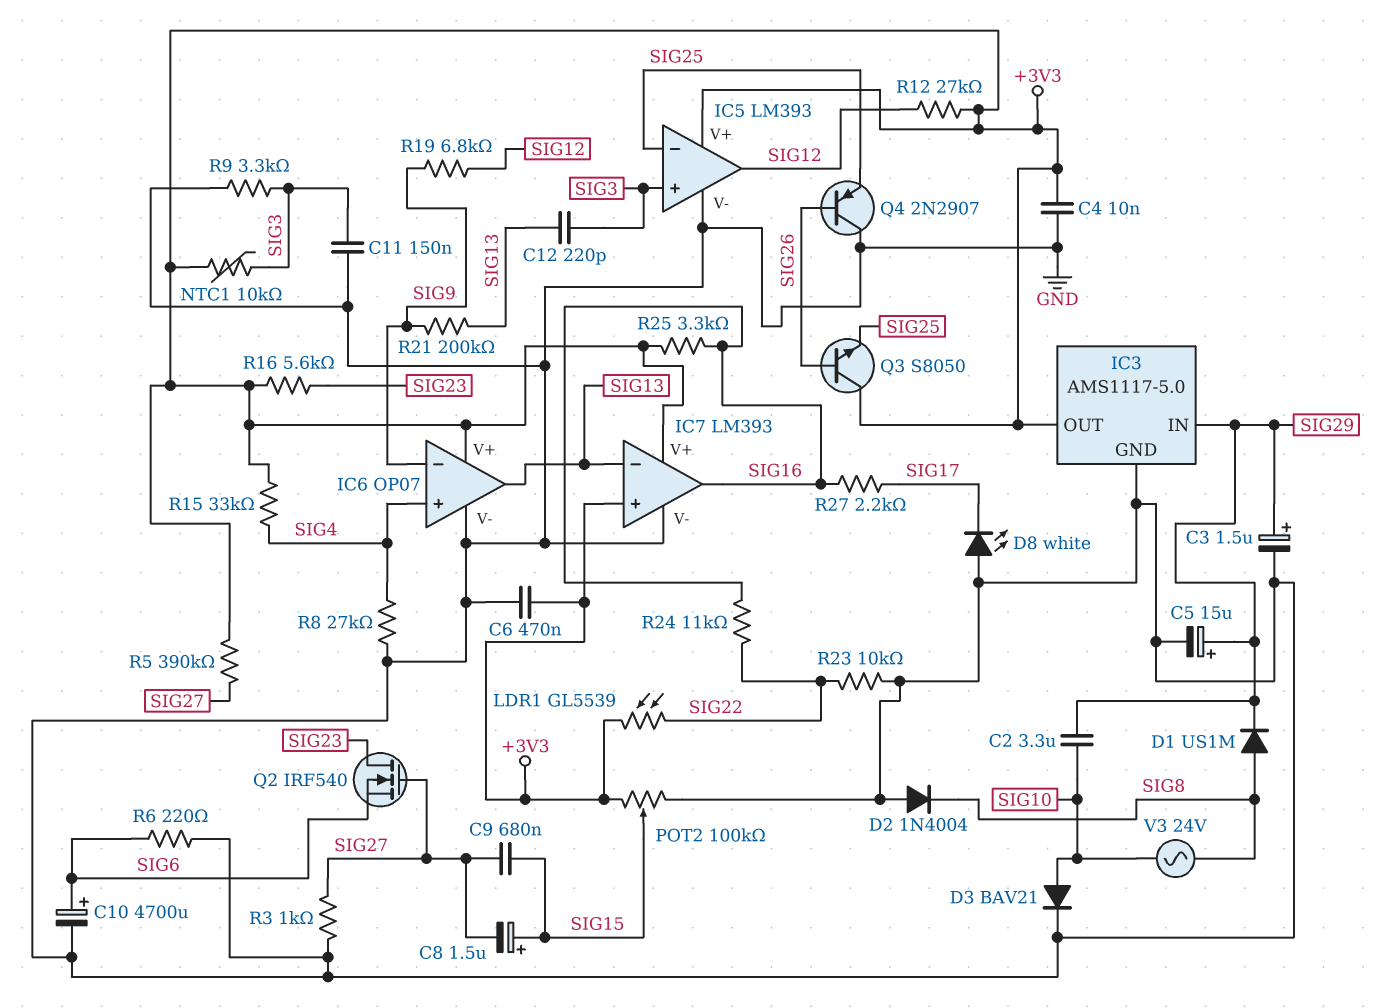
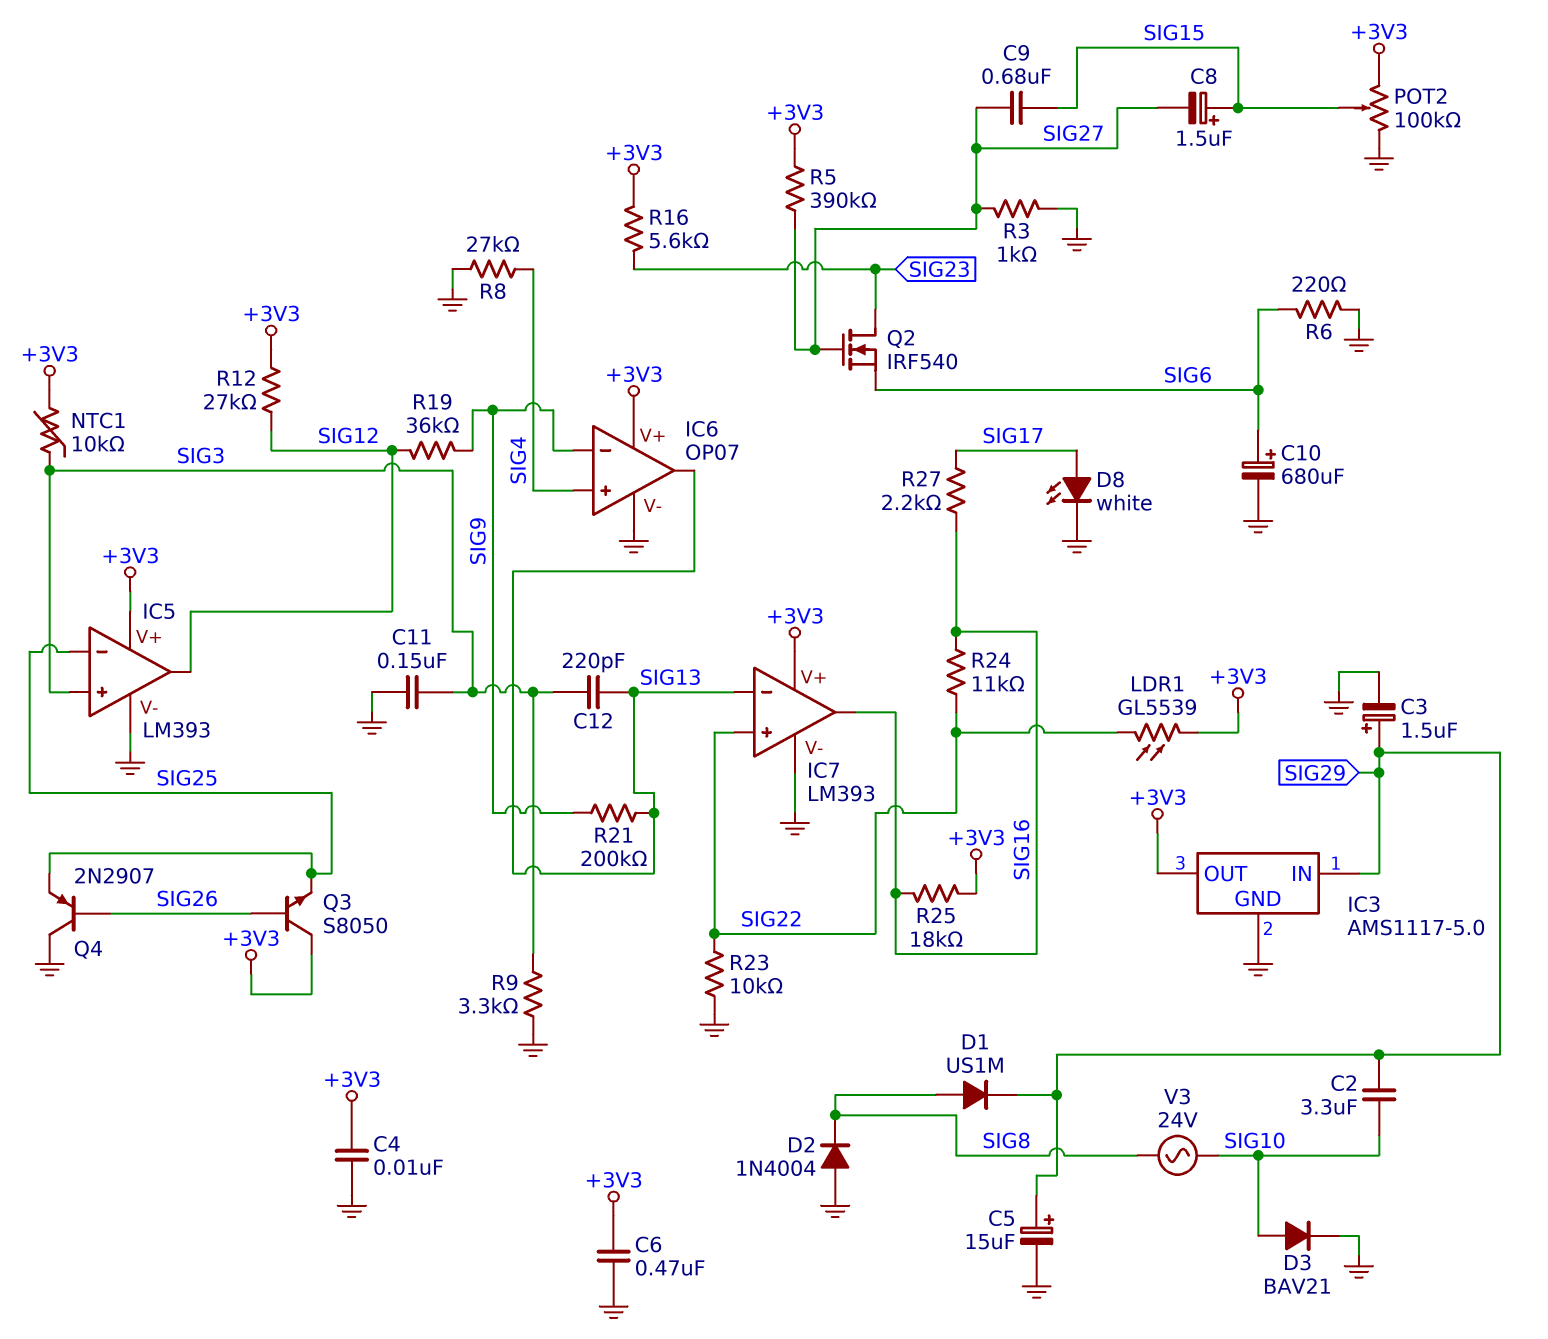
C10: 4700uF (plus SIG6, minus GND) -> 680uF (plus SIG6, minus GND)
D8: LED white (A GND, K SIG17) -> LED white (A SIG17, K GND)
IC7 pin in+: +3V3 -> SIG22
R15: 33k (+3V3, SIG4) -> none
R19: 6.8k (SIG9, SIG12) -> 36k (SIG9, SIG12)
R25: 3.3k (+3V3, SIG16) -> 18k (+3V3, SIG16)

